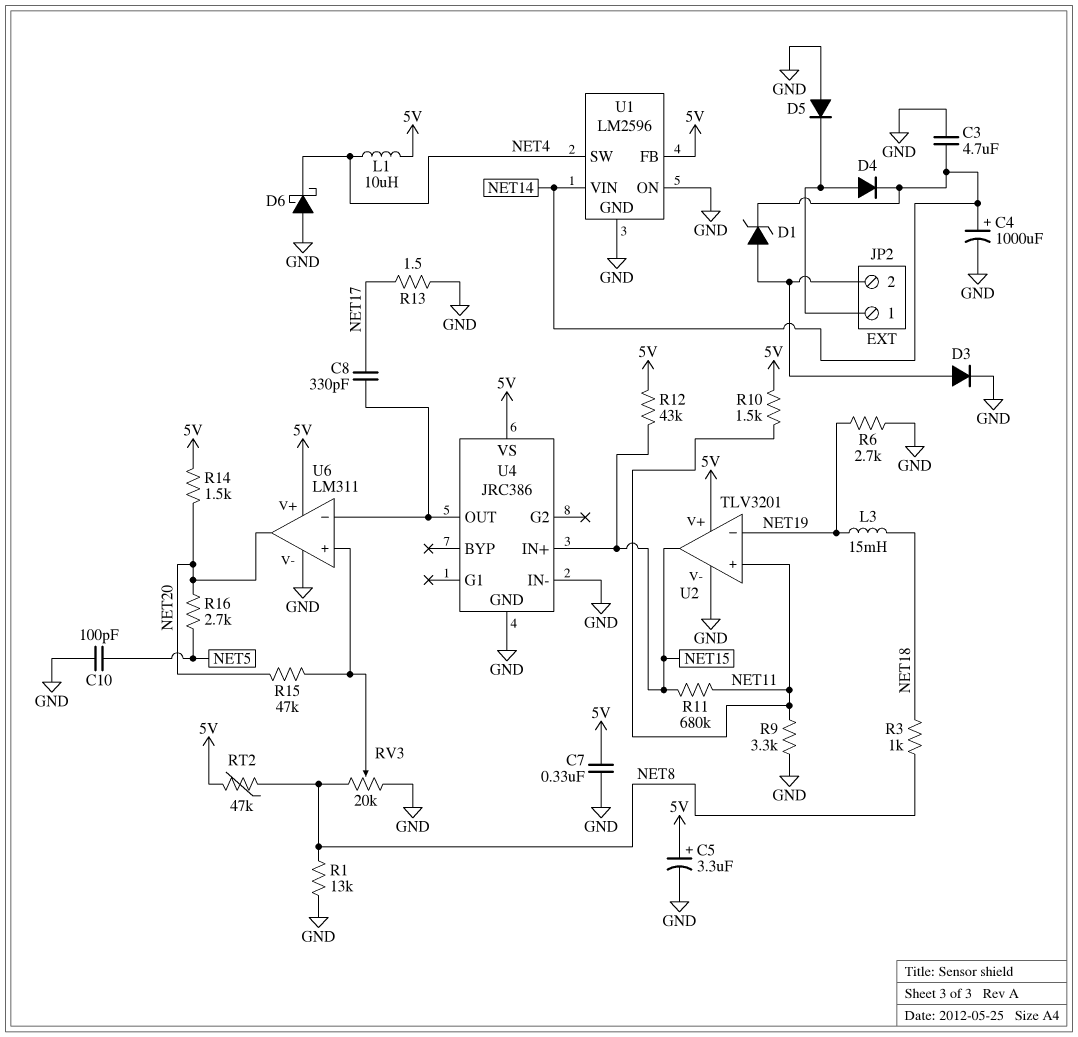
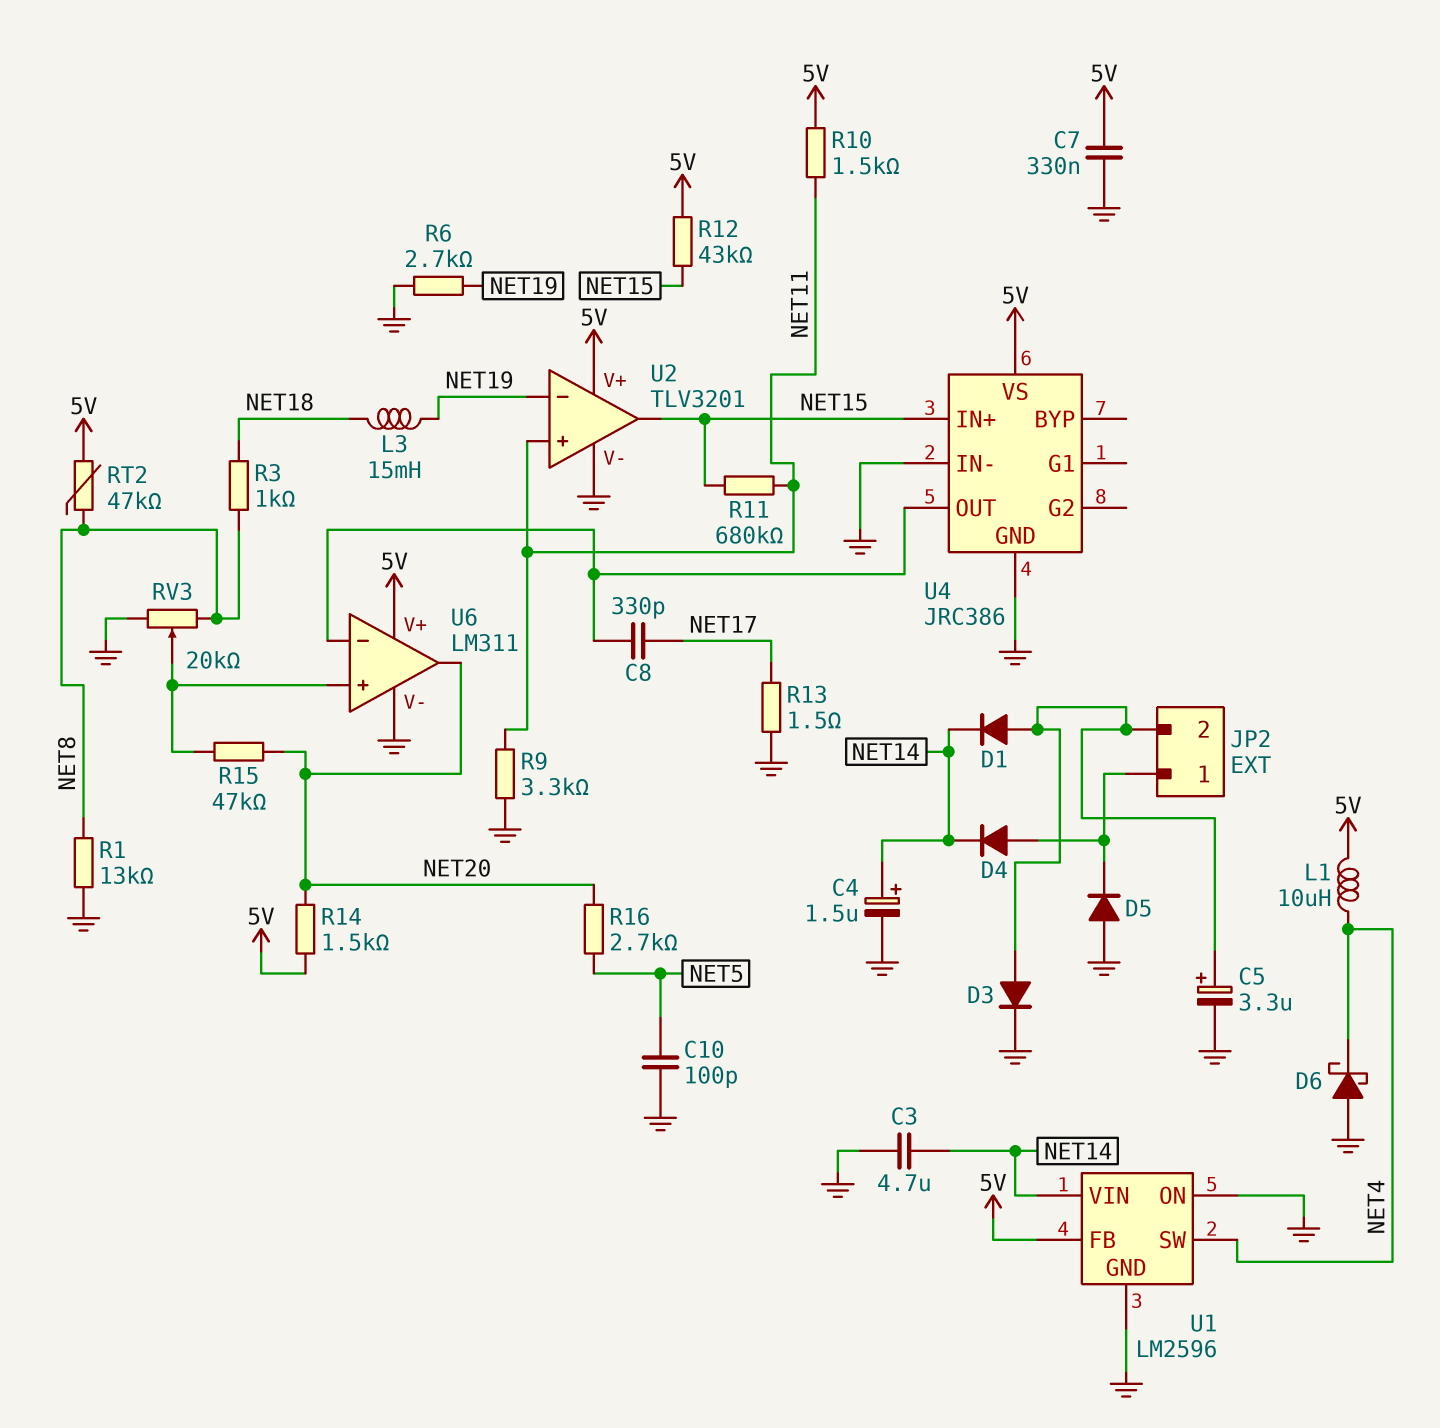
C4: 1000uF (plus NET14, minus GND) -> 1.5uF (plus NET14, minus GND)
C5: 3.3uF (plus 5V, minus GND) -> 3.3uF (plus JP2/2, minus GND)
D1: zener (A JP2/2, K NET14) -> diode (A JP2/2, K NET14)

